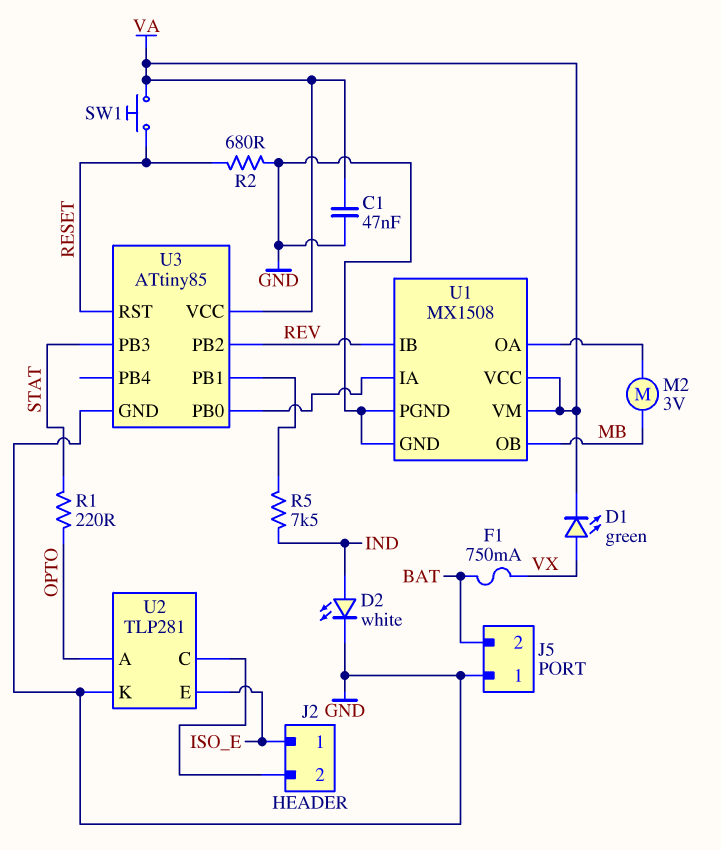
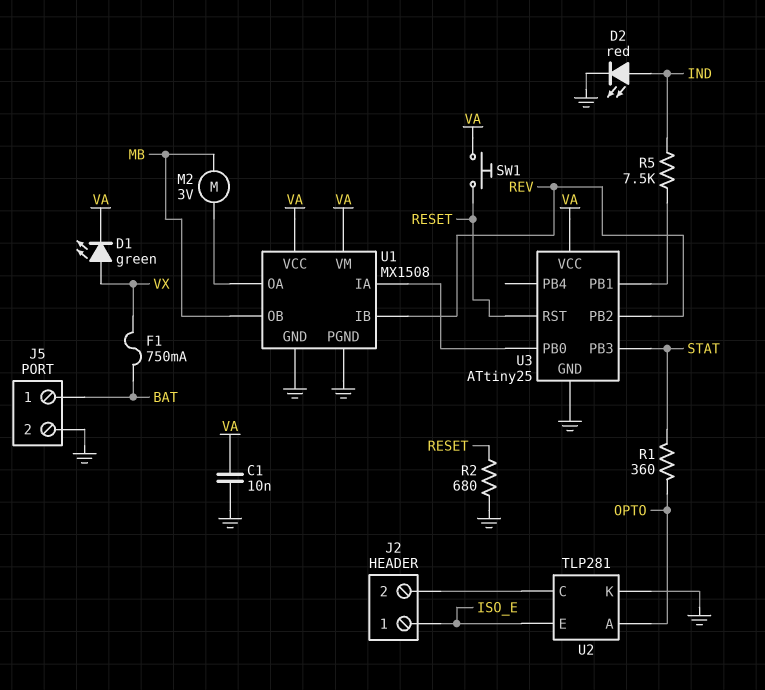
C1: 47nF (GND, VA) -> 10nF (GND, VA)
D2: LED white (A IND, K GND) -> LED red (A IND, K GND)
J5 pin 1: GND -> BAT
J5 pin 2: BAT -> GND
R1: 220 (OPTO, STAT) -> 360 (OPTO, STAT)
U3: ATtiny85 -> ATtiny25

